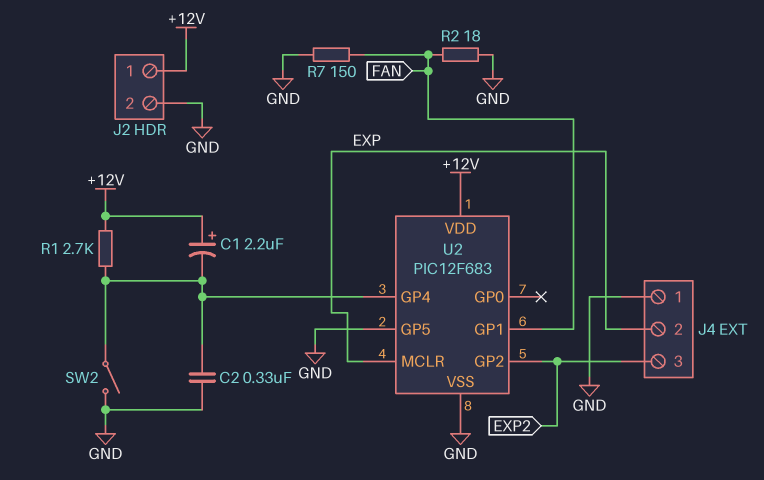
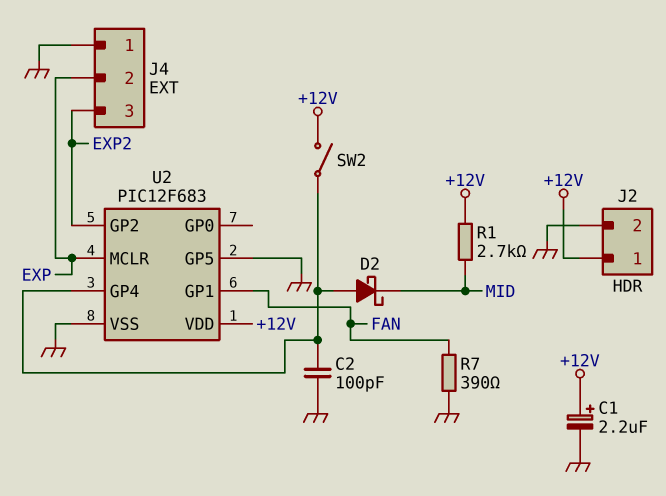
C1: 2.2uF (plus +12V, minus U2/GP4) -> 2.2uF (plus +12V, minus GND)
C2: 330nF (GND, U2/GP4) -> 100pF (GND, U2/GP4)
D2: none -> schottky (A U2/GP4, K MID)
R1: 2.7k (+12V, U2/GP4) -> 2.7k (+12V, MID)
R2: 18 (FAN, GND) -> none
R7: 150 (FAN, GND) -> 390 (FAN, GND)
SW2: switch (GND, U2/GP4) -> switch (+12V, U2/GP4)

